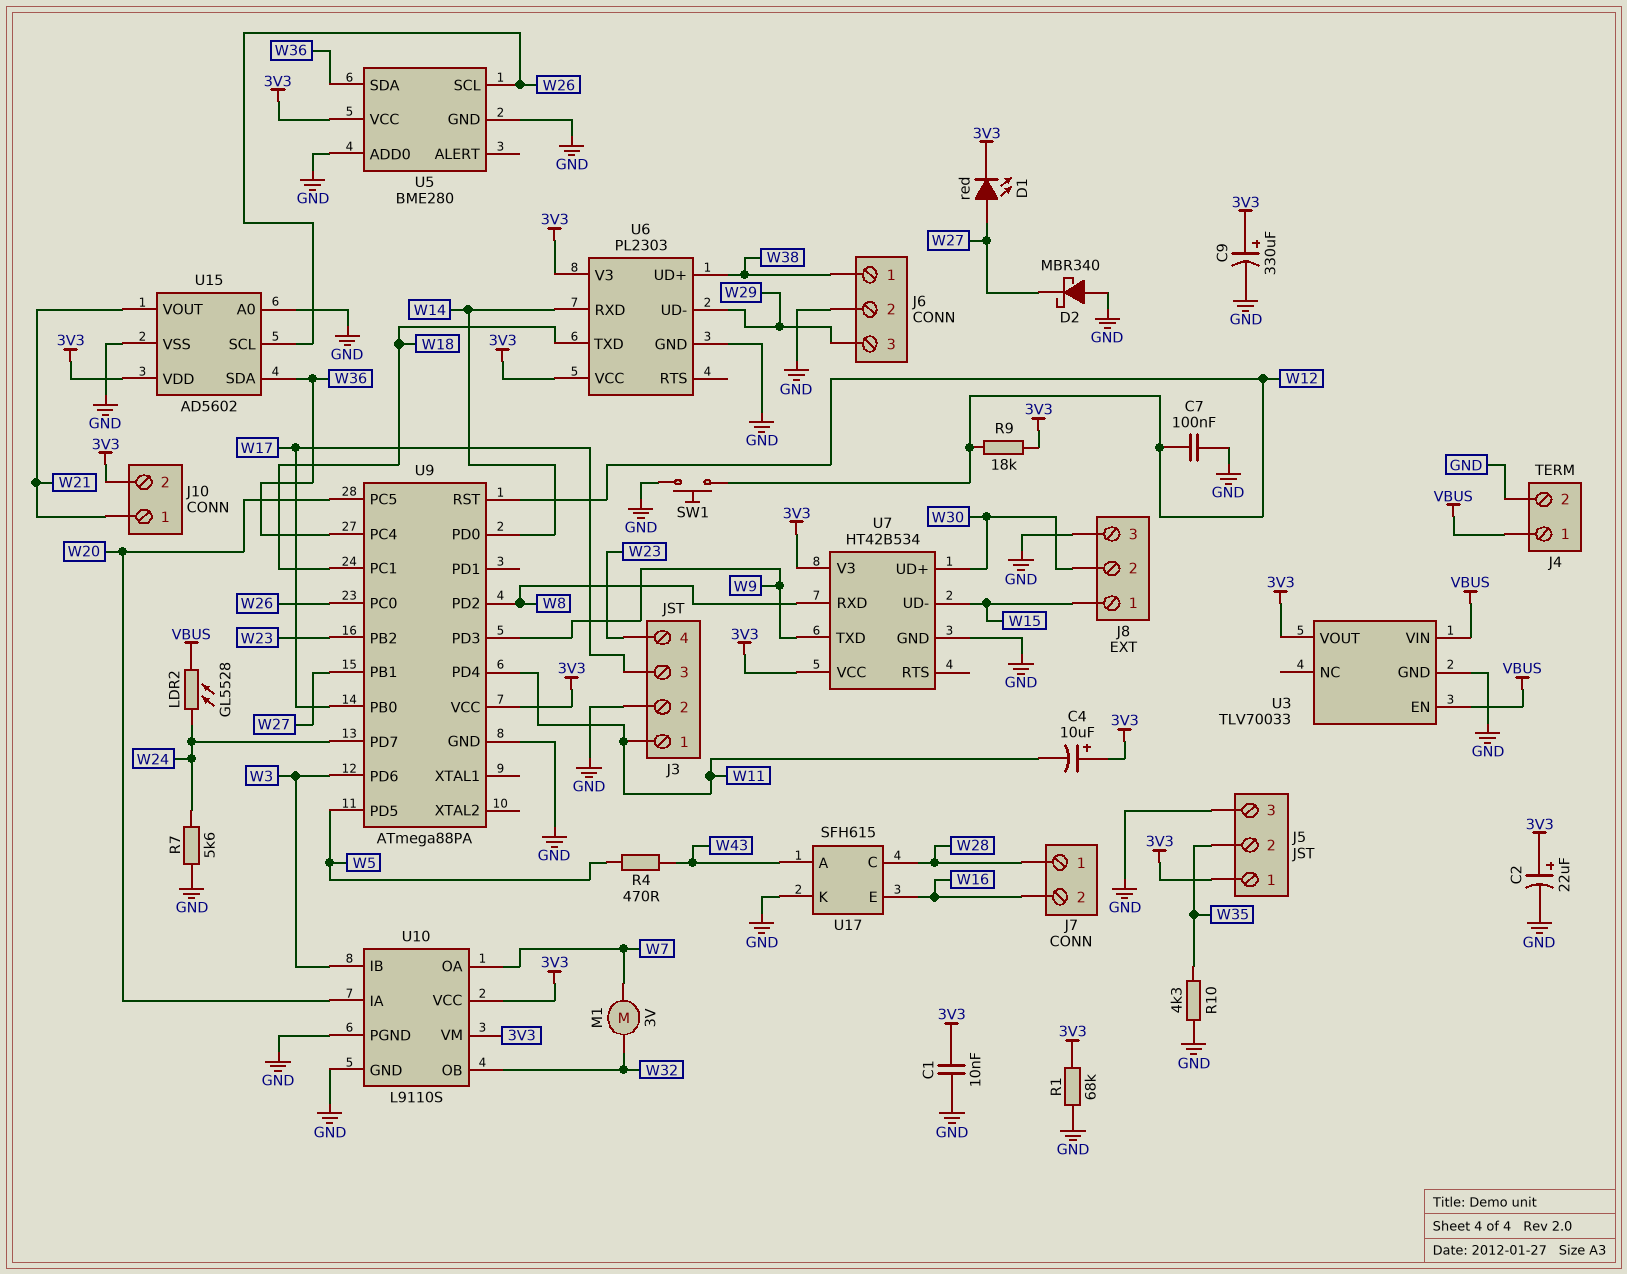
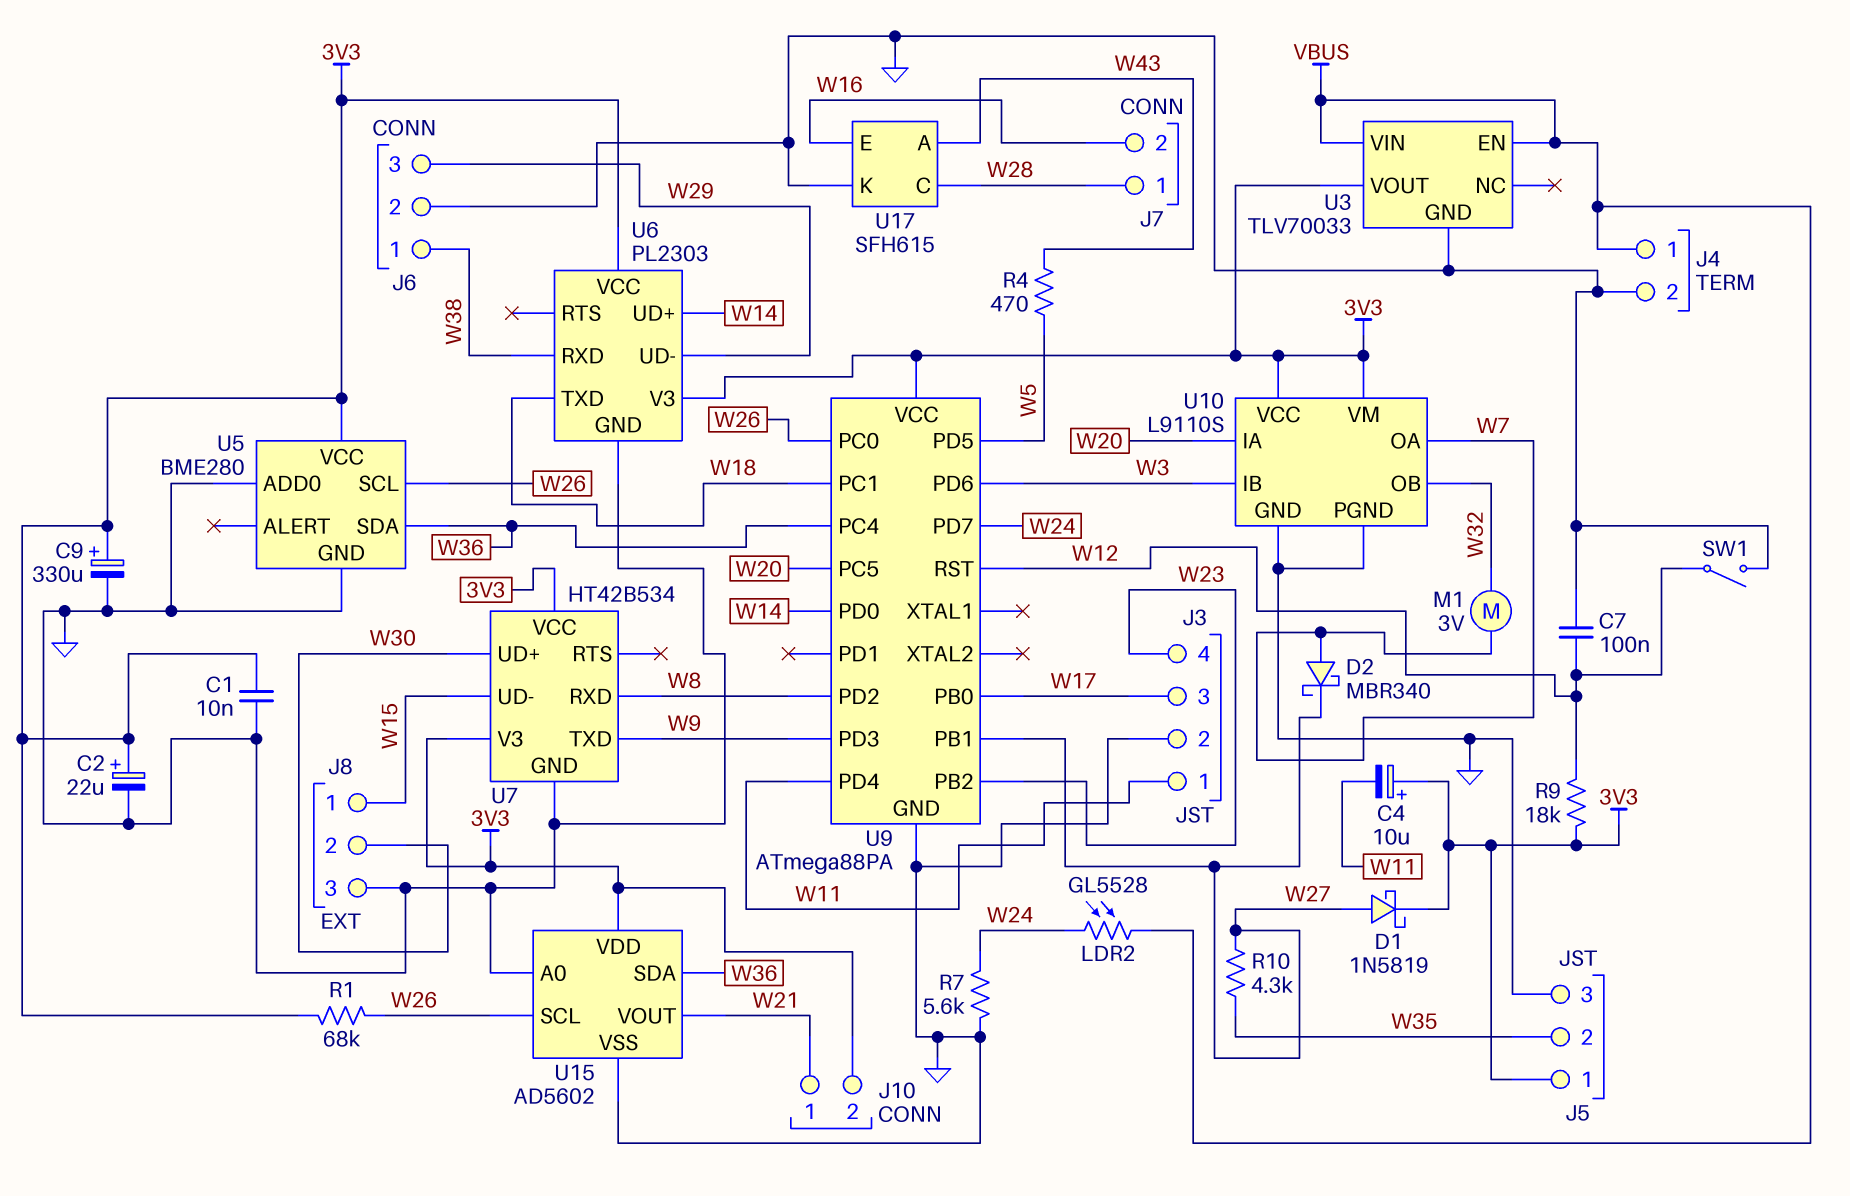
D1: LED red (A W27, K 3V3) -> schottky 1N5819 (A W27, K 3V3)
D2: schottky MBR340 (A GND, K W27) -> schottky MBR340 (A W7, K W27)
R1: 68k (3V3, GND) -> 68k (3V3, W26)
R10: 4.3k (GND, W35) -> 4.3k (W27, W35)
SW1: button (GND, W12) -> switch (GND, W12)
U6 pin RXD: W14 -> W38
U6 pin UD+: W38 -> W14

